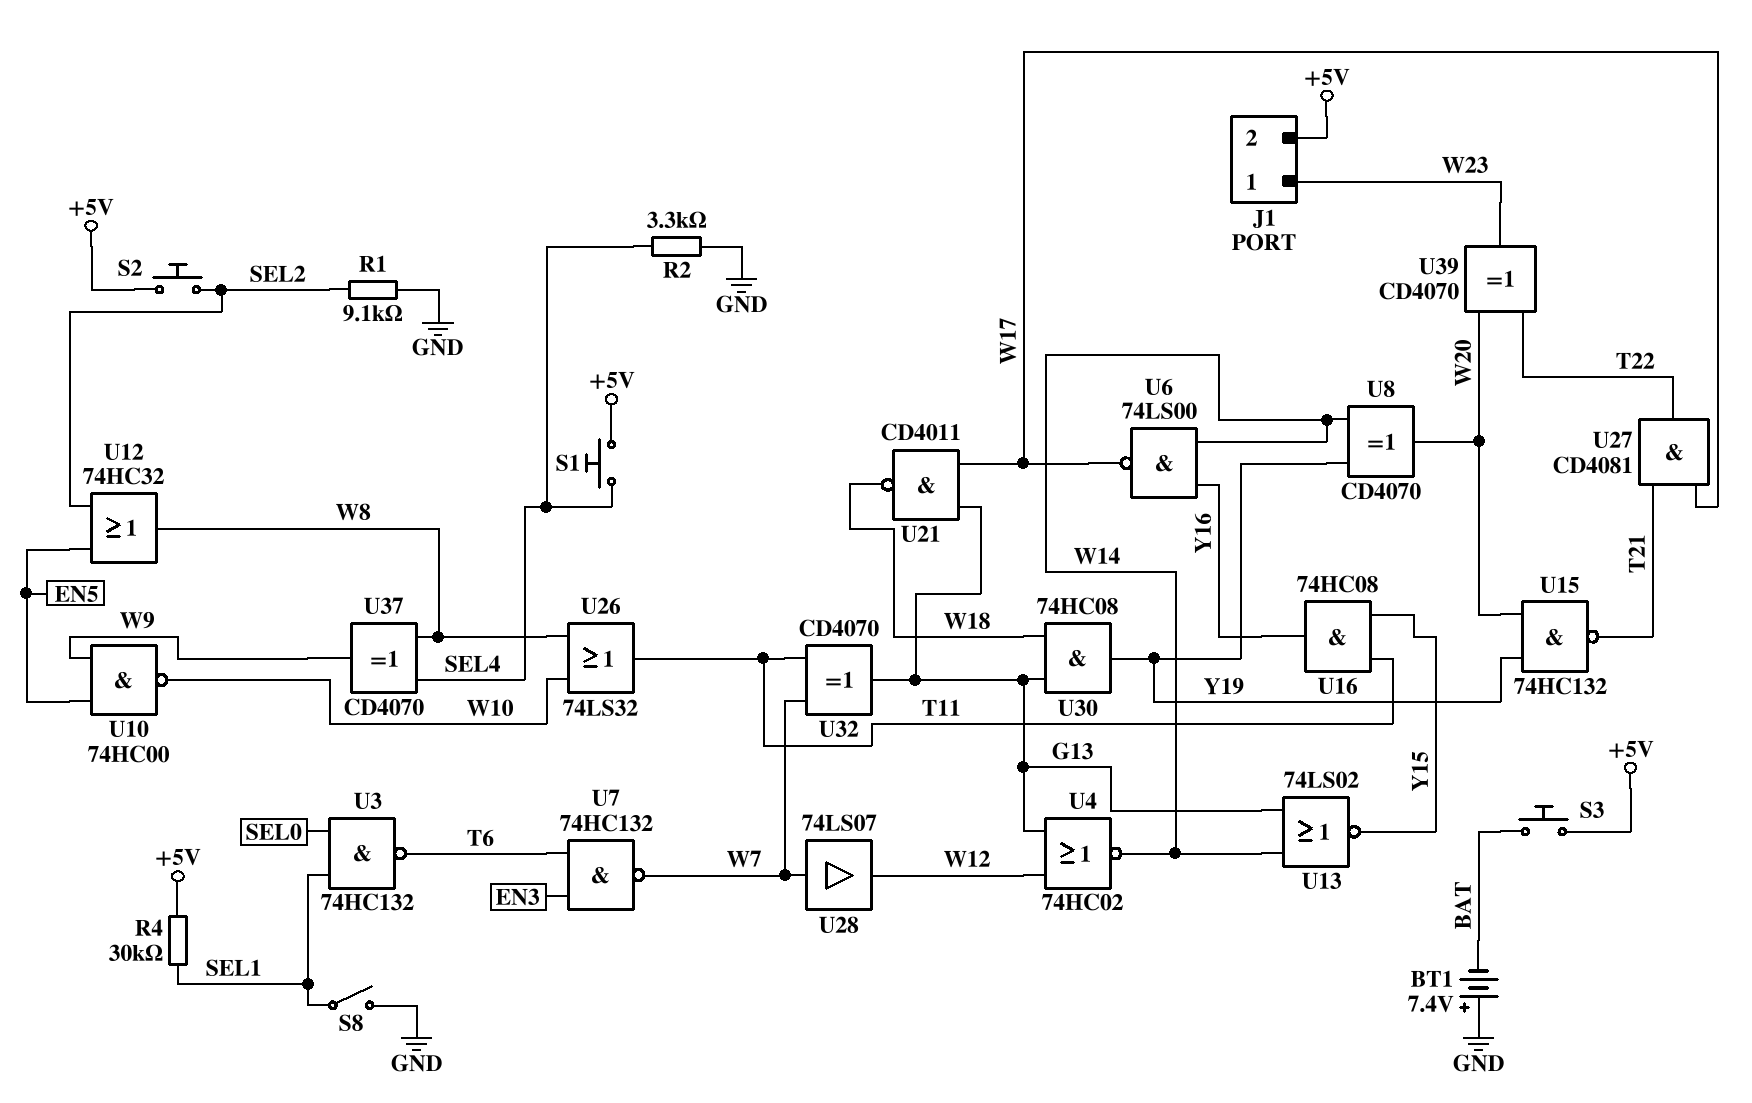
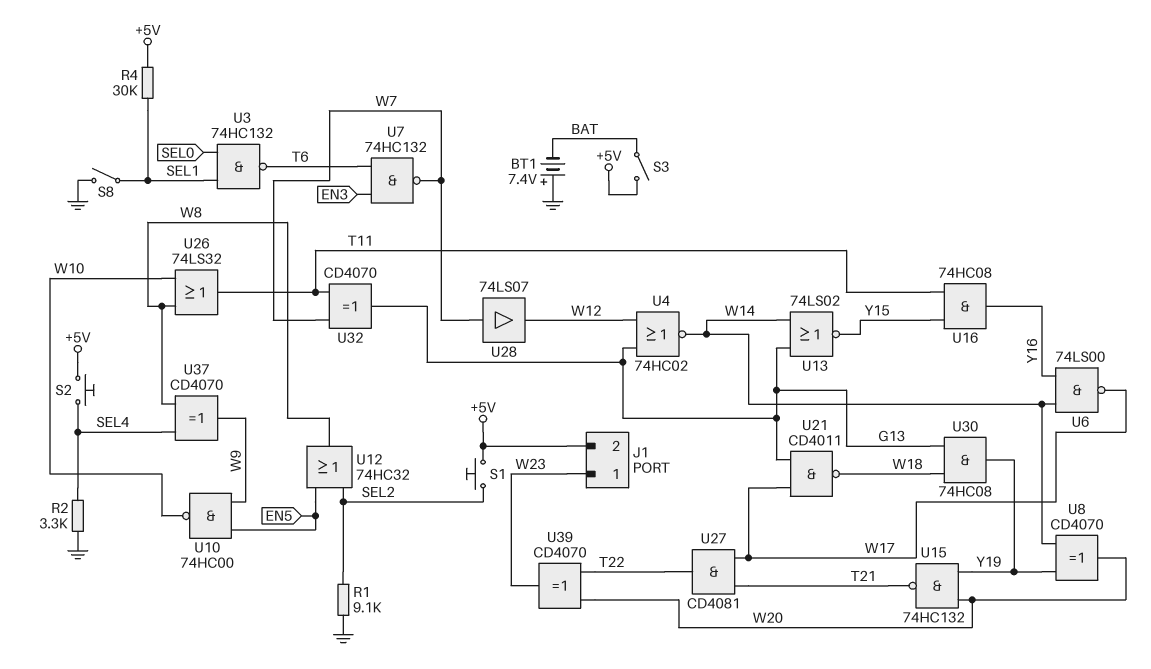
S1: button (+5V, SEL4) -> button (+5V, SEL2)
S2: button (+5V, SEL2) -> button (+5V, SEL4)
S3: button (+5V, BAT) -> switch (+5V, BAT)

